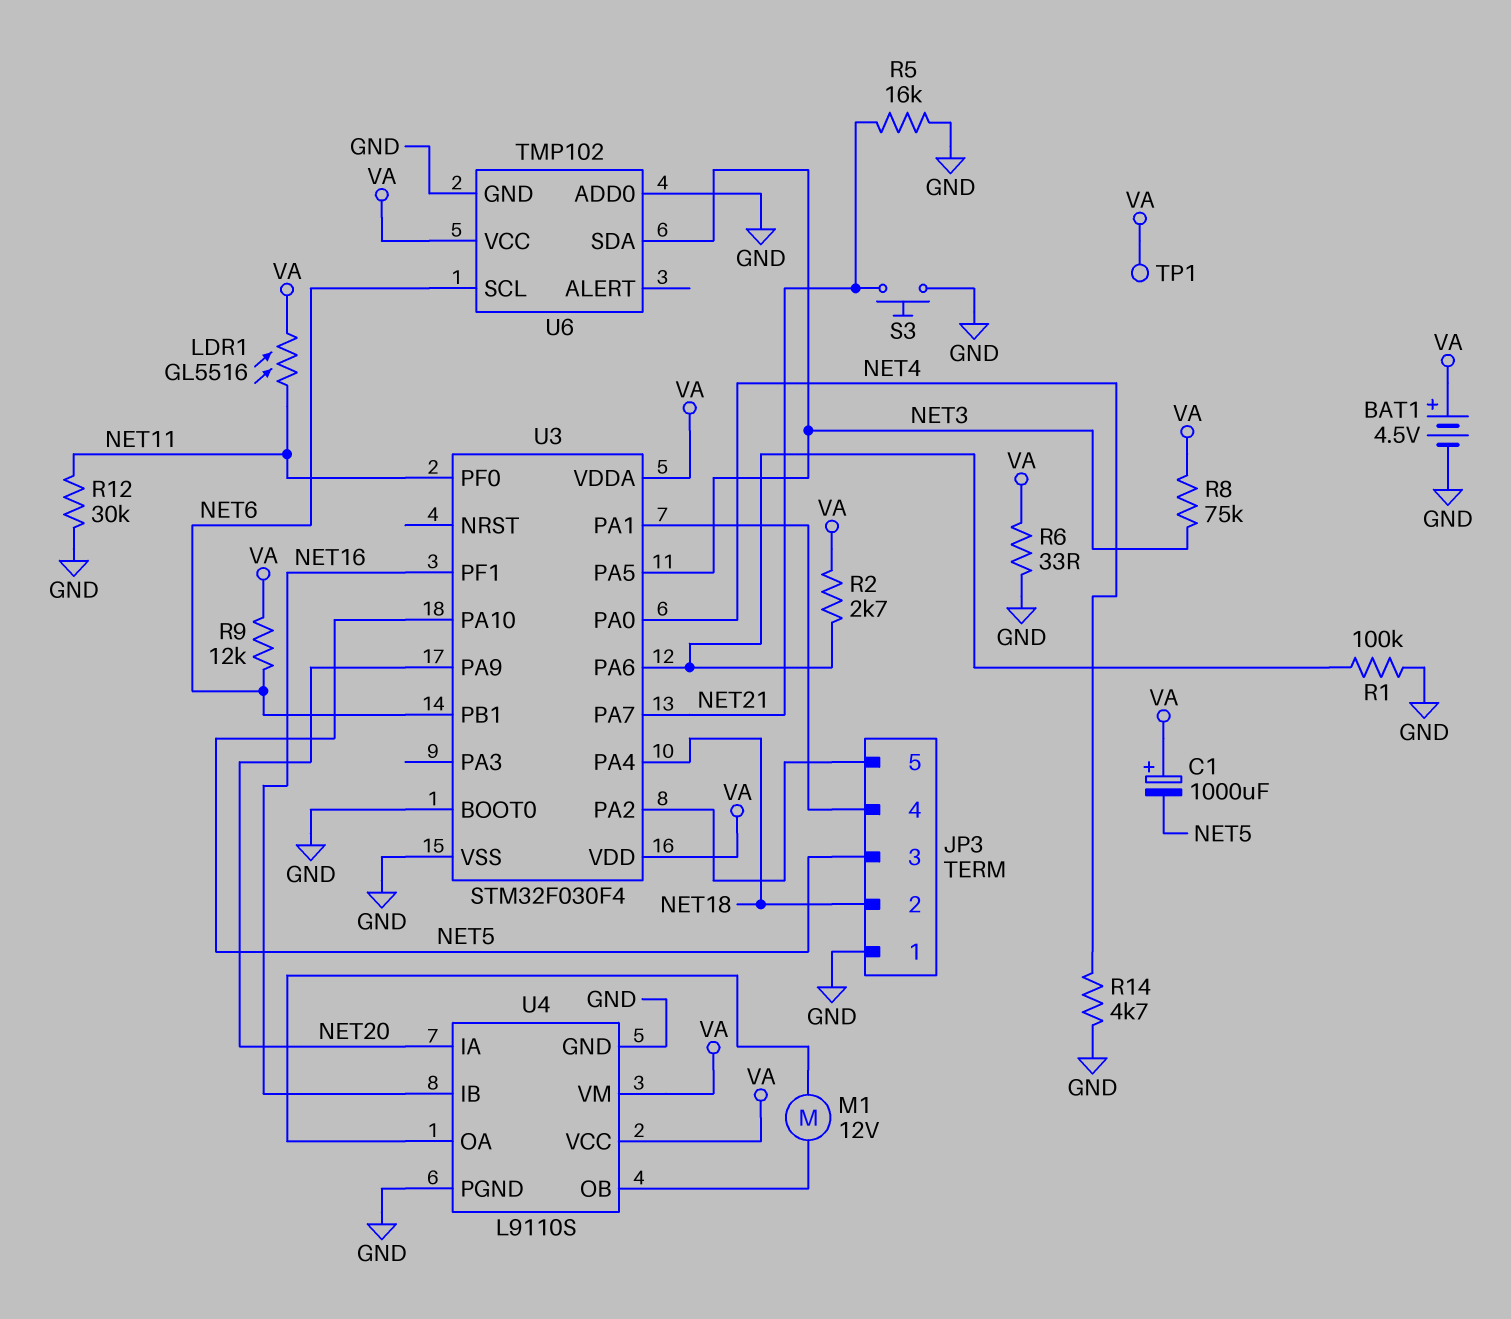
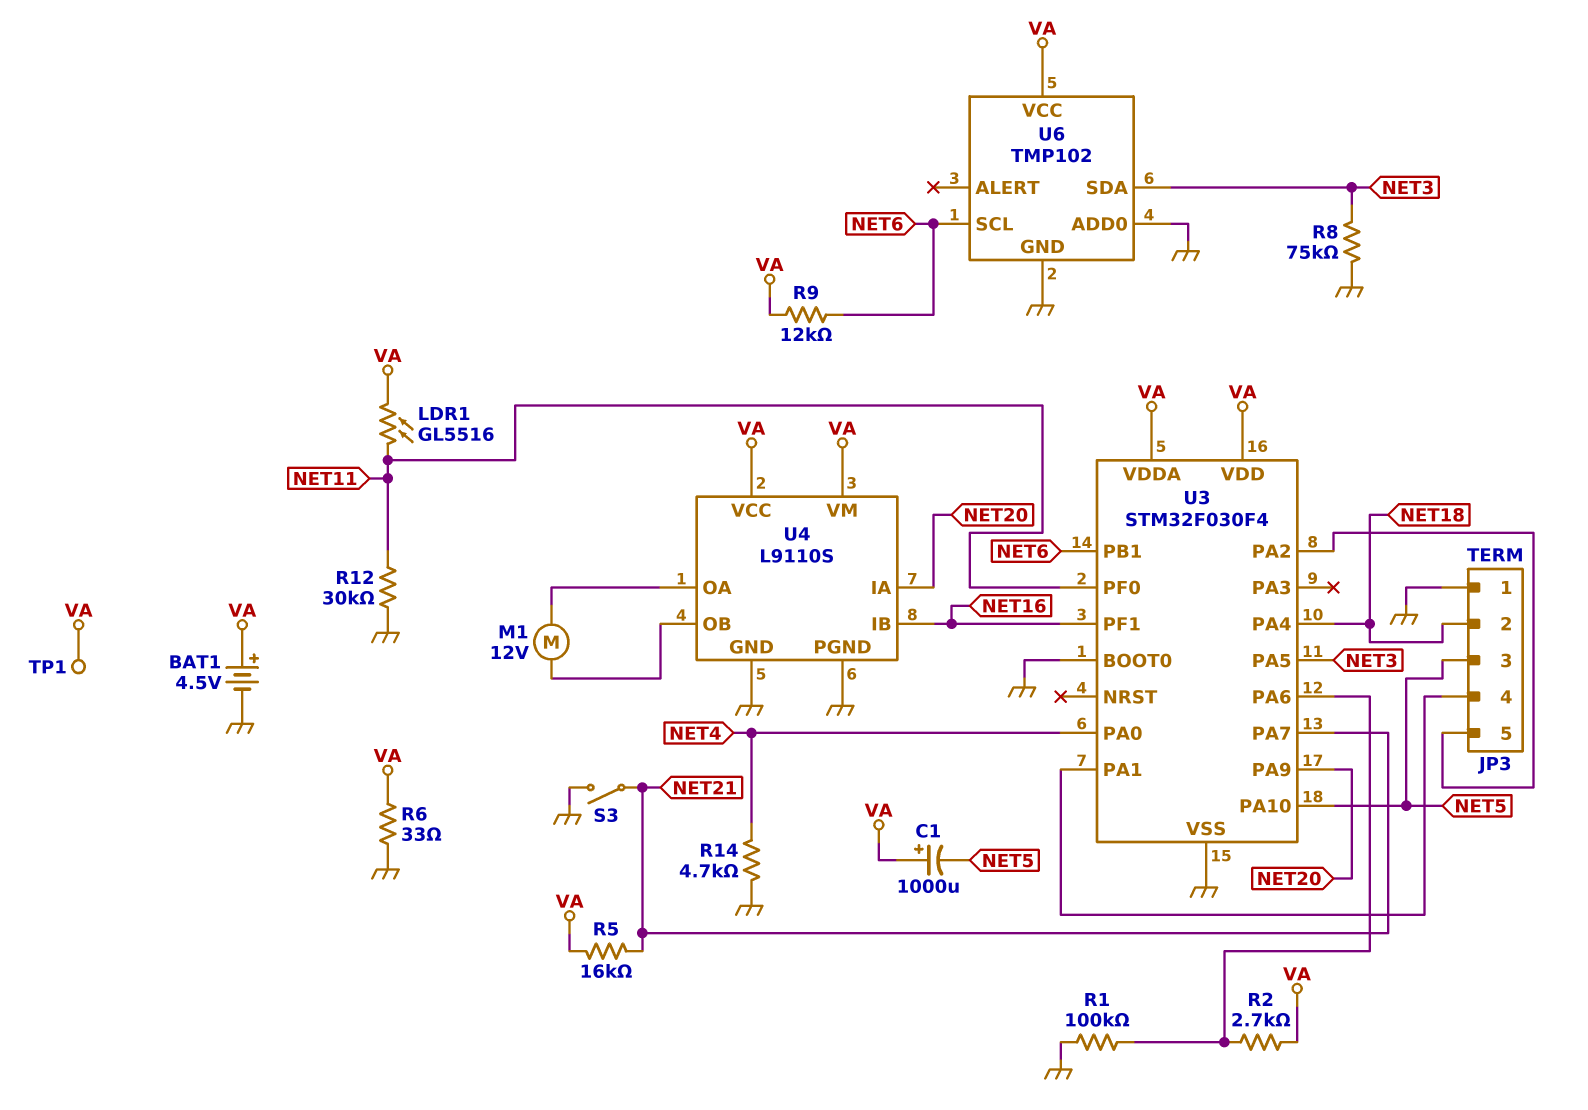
R5: 16k (GND, NET21) -> 16k (NET21, VA)
R8: 75k (NET3, VA) -> 75k (GND, NET3)
S3: button (GND, NET21) -> switch (GND, NET21)

